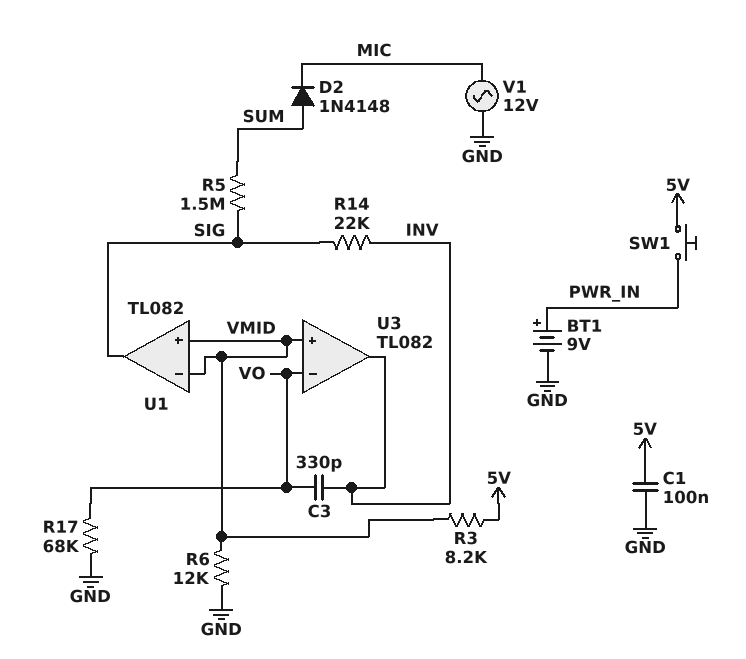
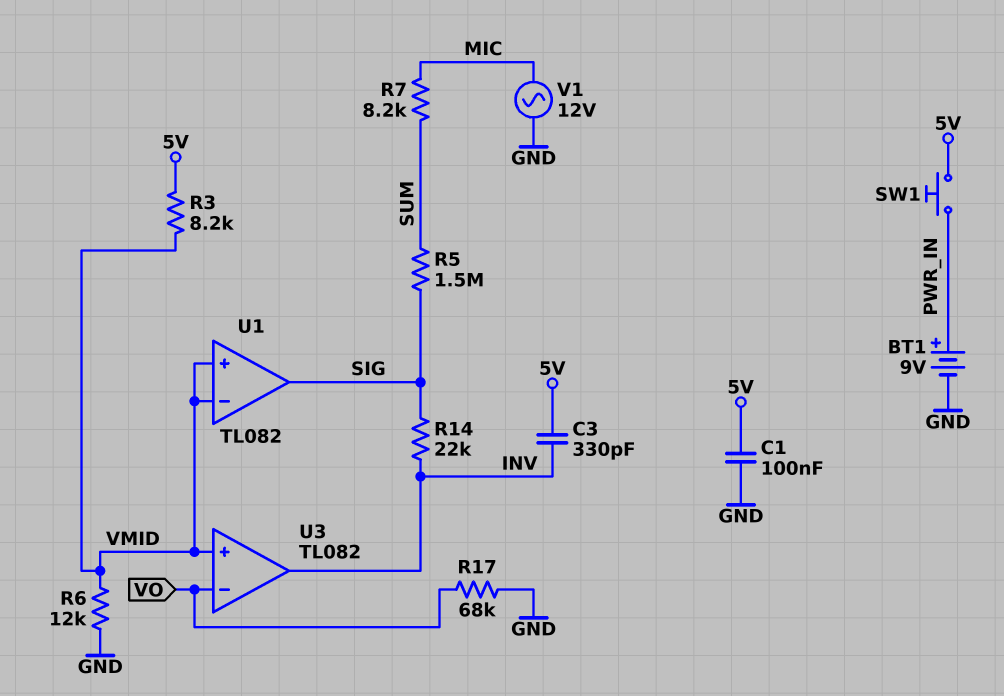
C3: 330pF (INV, VO) -> 330pF (5V, INV)
D2: diode 1N4148 (A SUM, K MIC) -> none
R7: none -> 8.2k (MIC, SUM)

